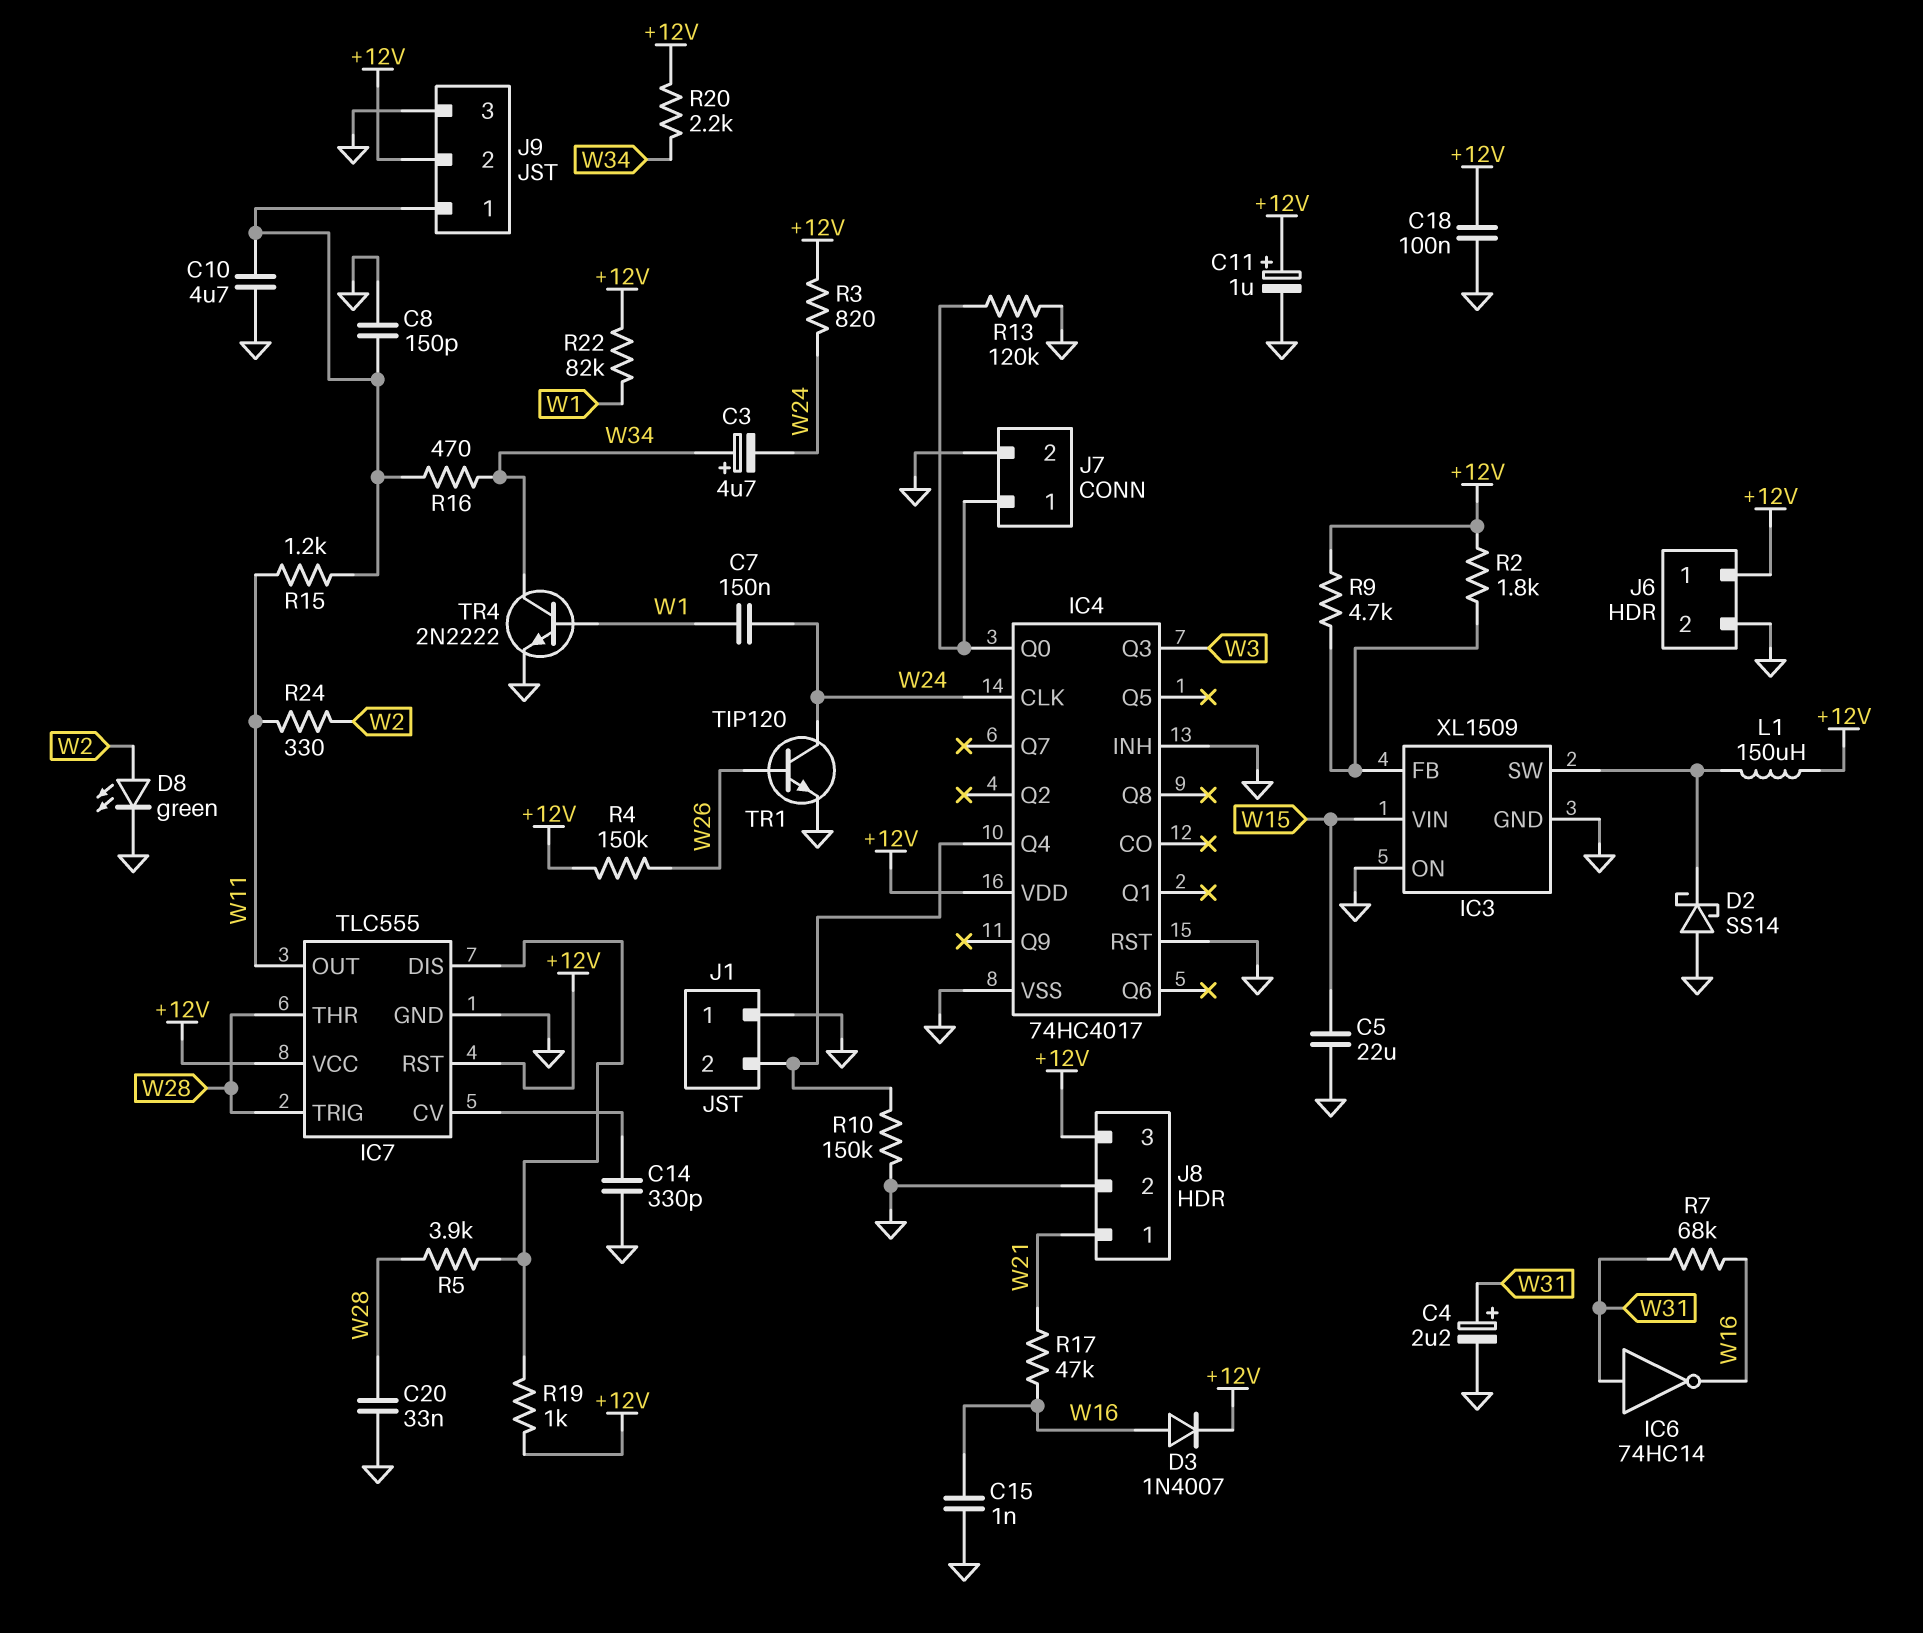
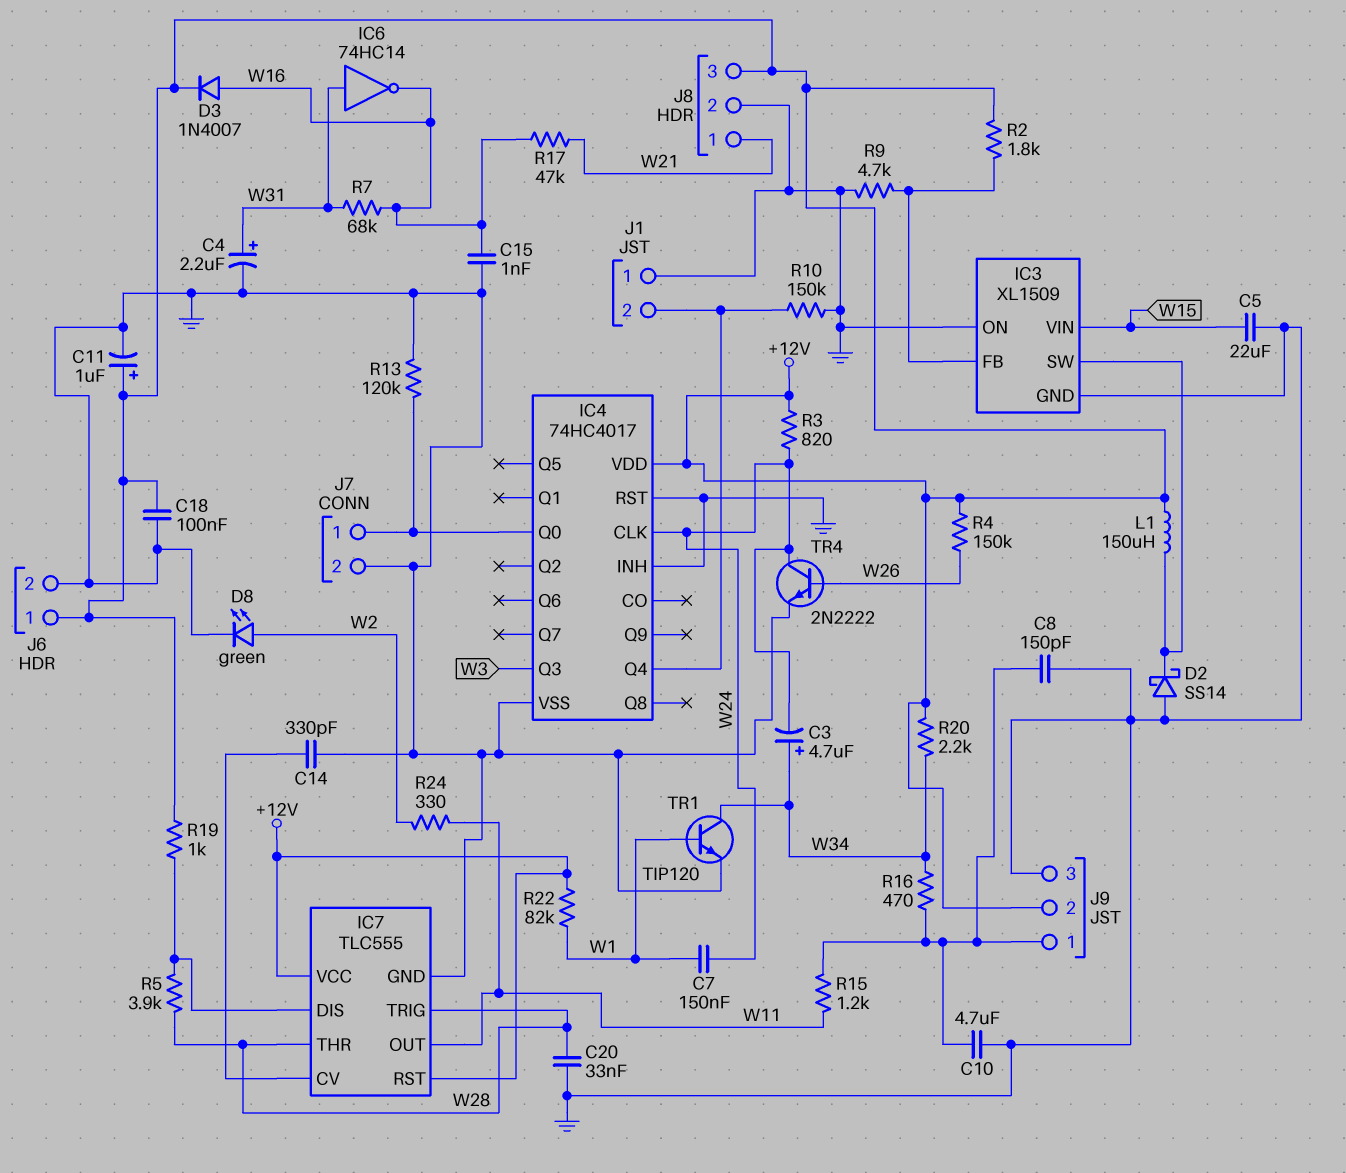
R9: 4.7k (+12V, IC3/FB) -> 4.7k (GND, IC3/FB)
TR1: NPN TIP120 (B W26, C W24, E GND) -> NPN TIP120 (B W1, C W34, E GND)
TR4: NPN 2N2222 (B W1, C W34, E GND) -> NPN 2N2222 (B W26, C W24, E GND)

